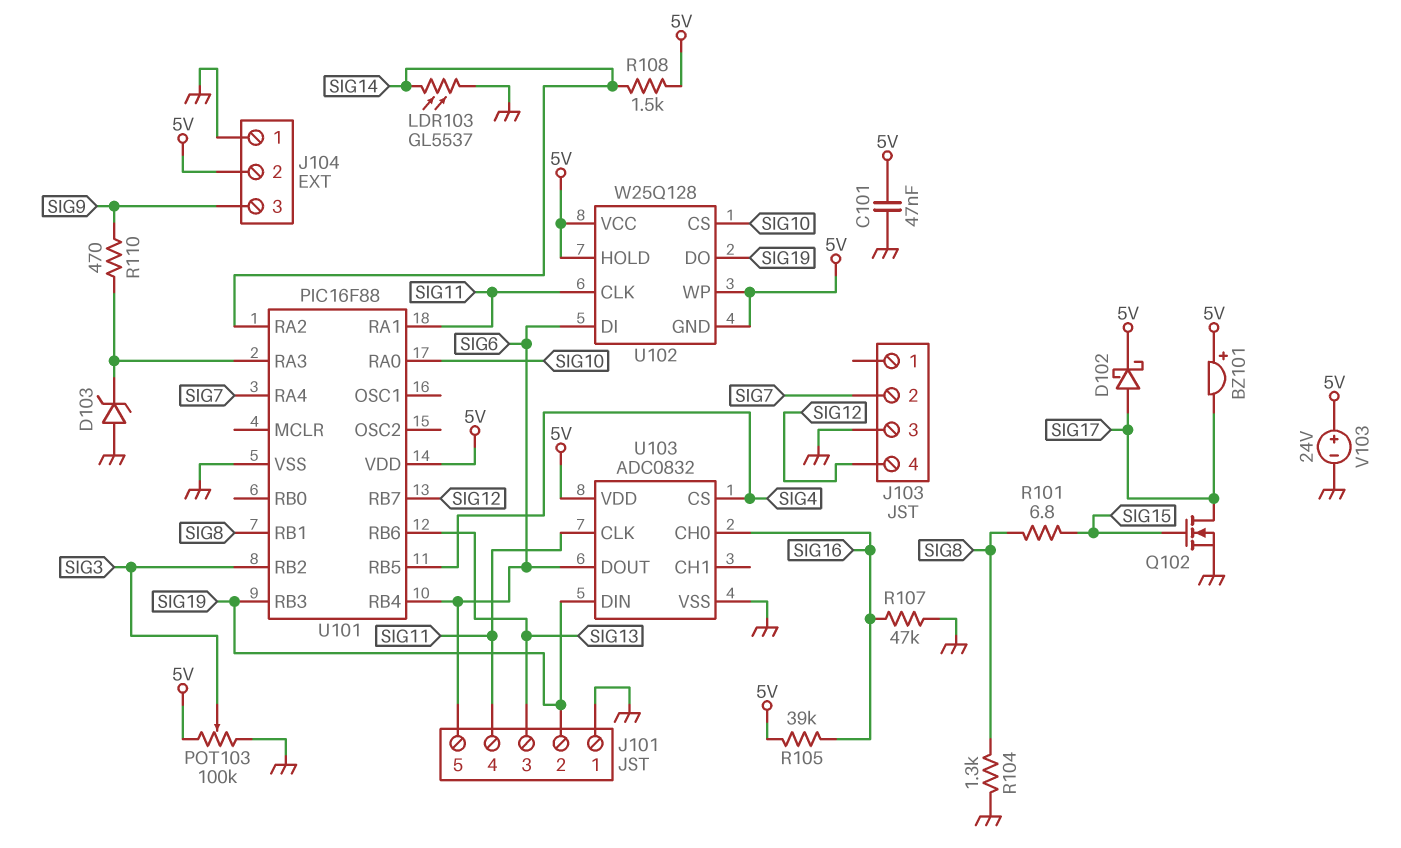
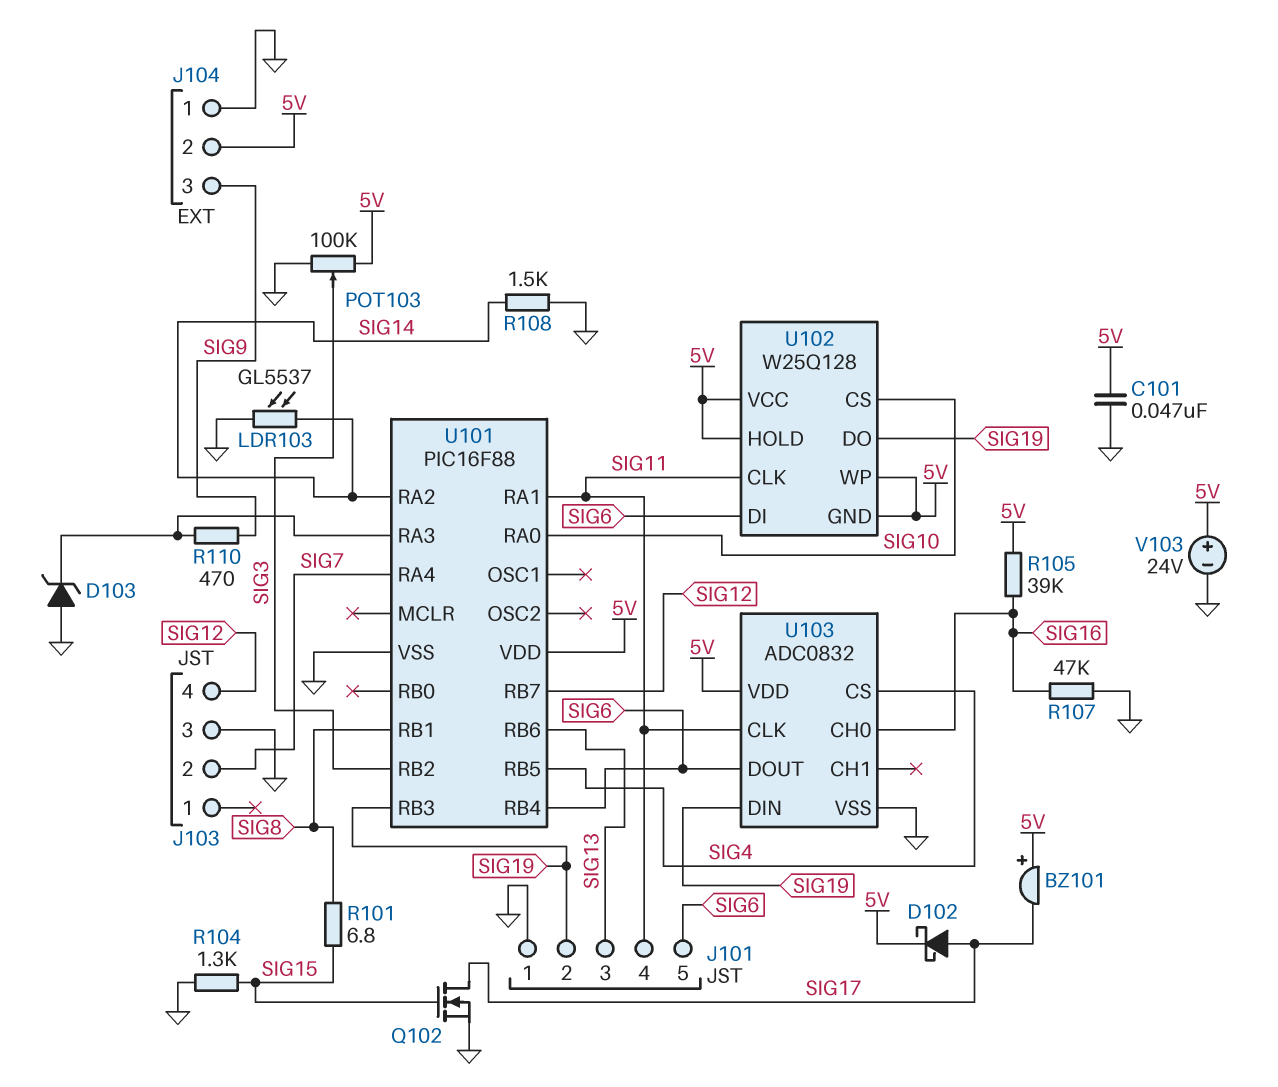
R104: 1.3k (GND, SIG8) -> 1.3k (GND, SIG15)
R108: 1.5k (5V, SIG14) -> 1.5k (GND, SIG14)

